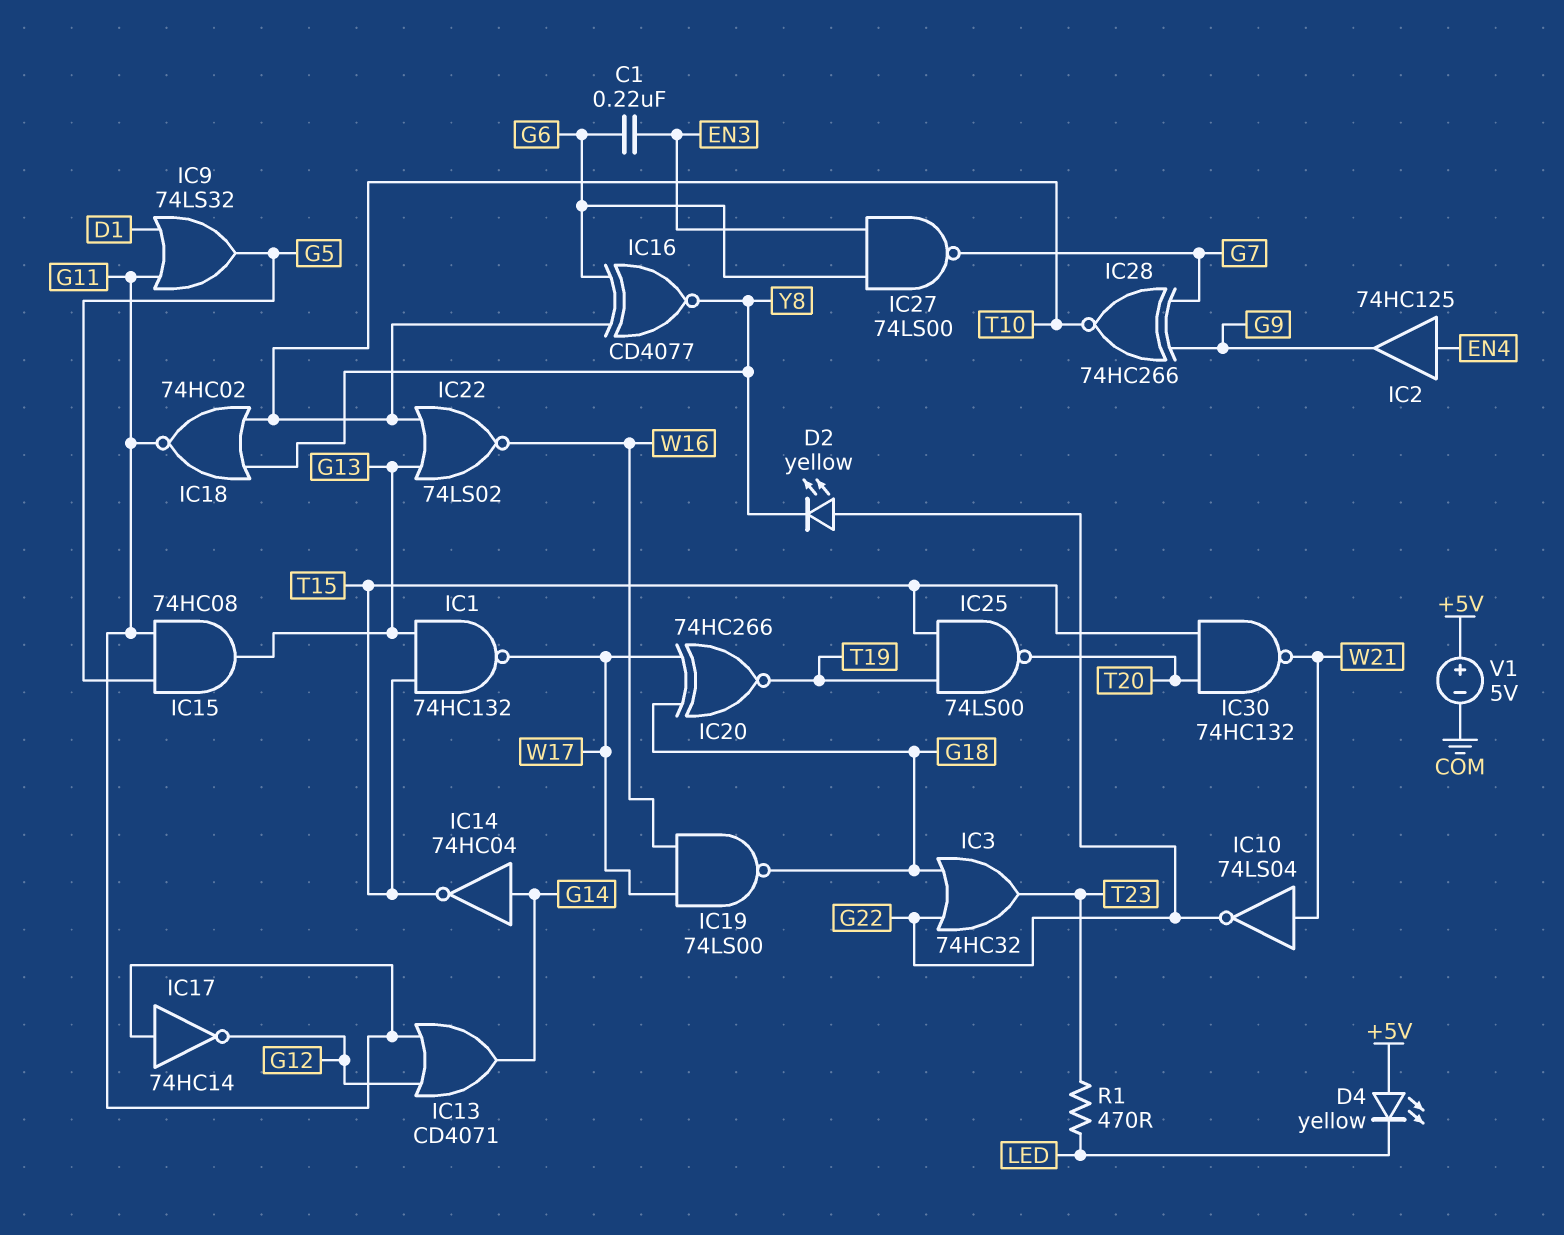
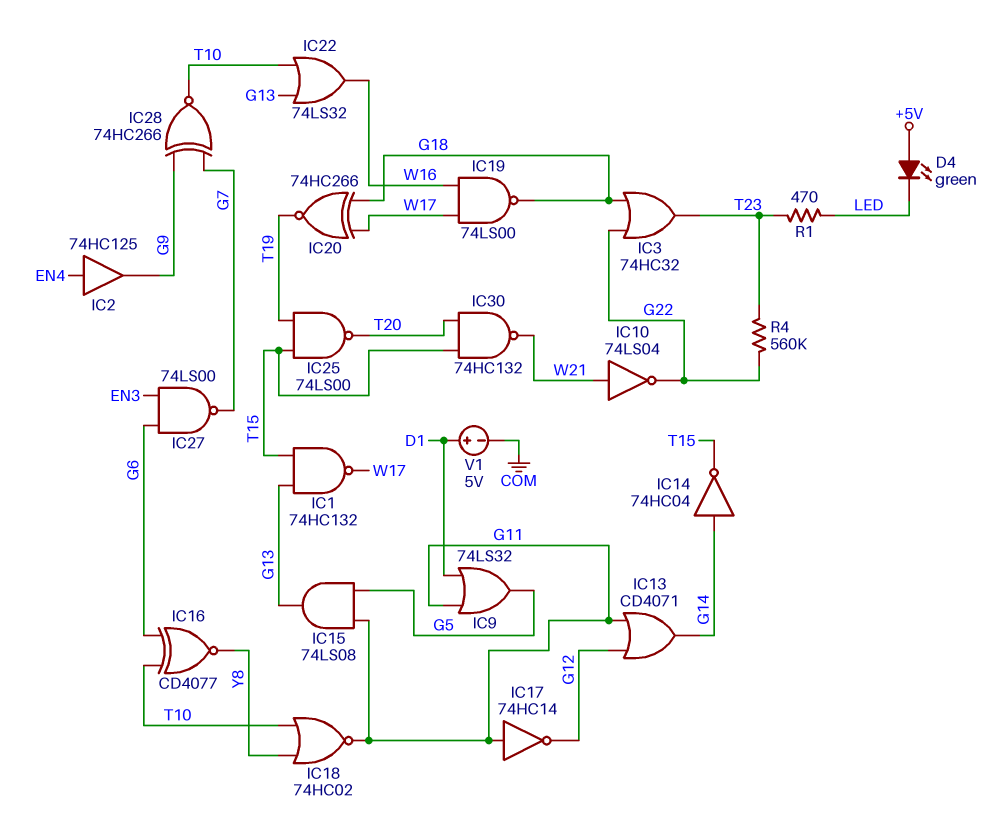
C1: 220nF (EN3, G6) -> none
D2: LED yellow (A G22, K Y8) -> none
D4: LED yellow (A +5V, K LED) -> LED green (A +5V, K LED)
IC15: AND 74HC08 (in G5, in G11, out G13) -> AND 74LS08 (in G5, in G11, out G13)
IC22: NOR 74LS02 (in G13, in T10, out W16) -> OR 74LS32 (in G13, in T10, out W16)
R4: none -> 560k (G22, T23)
V1: 5V (plus +5V, minus COM) -> 5V (plus D1, minus COM)

